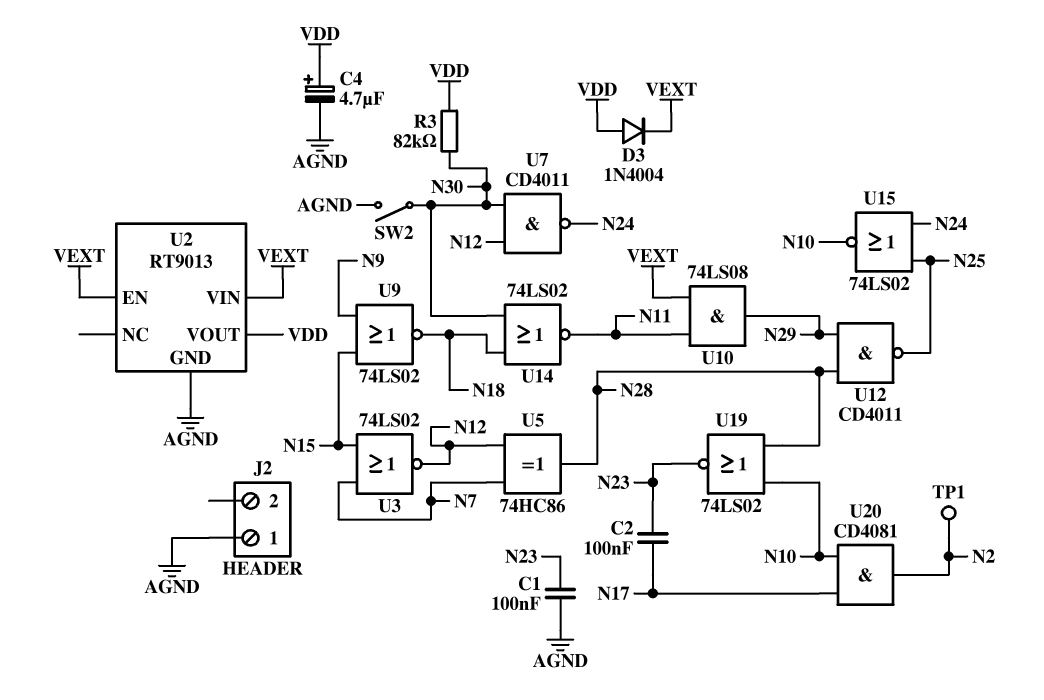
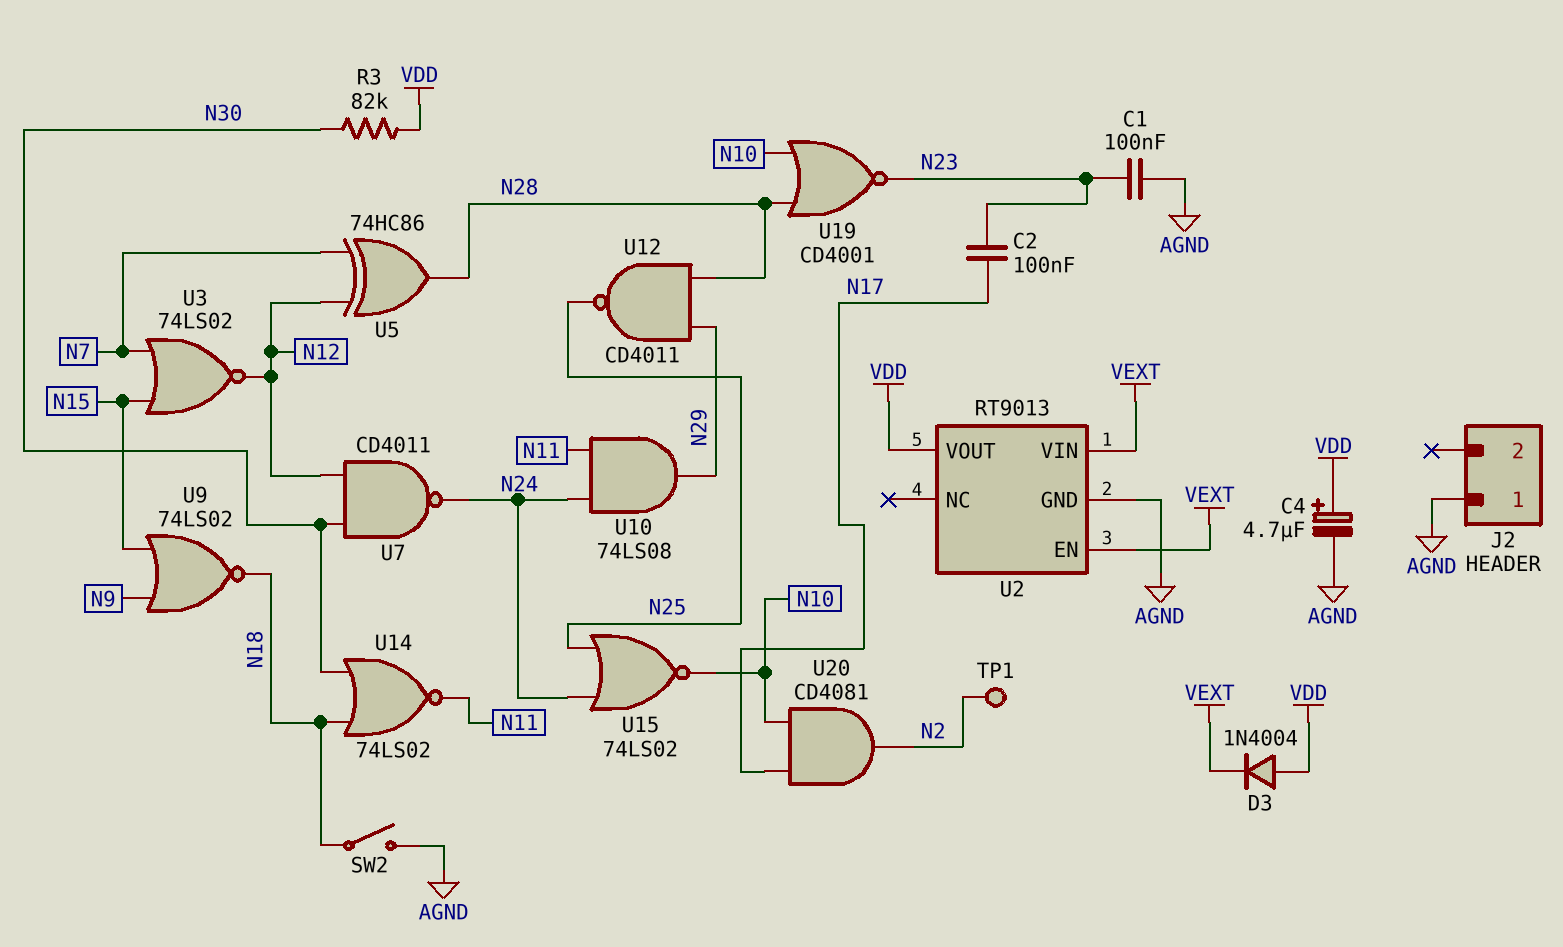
SW2: switch (AGND, N30) -> switch (AGND, N18)
U10: AND 74LS08 (in N11, in VEXT, out N29) -> AND 74LS08 (in N11, in N24, out N29)
U19: NOR 74LS02 (in N10, in N28, out N23) -> NOR CD4001 (in N10, in N28, out N23)

